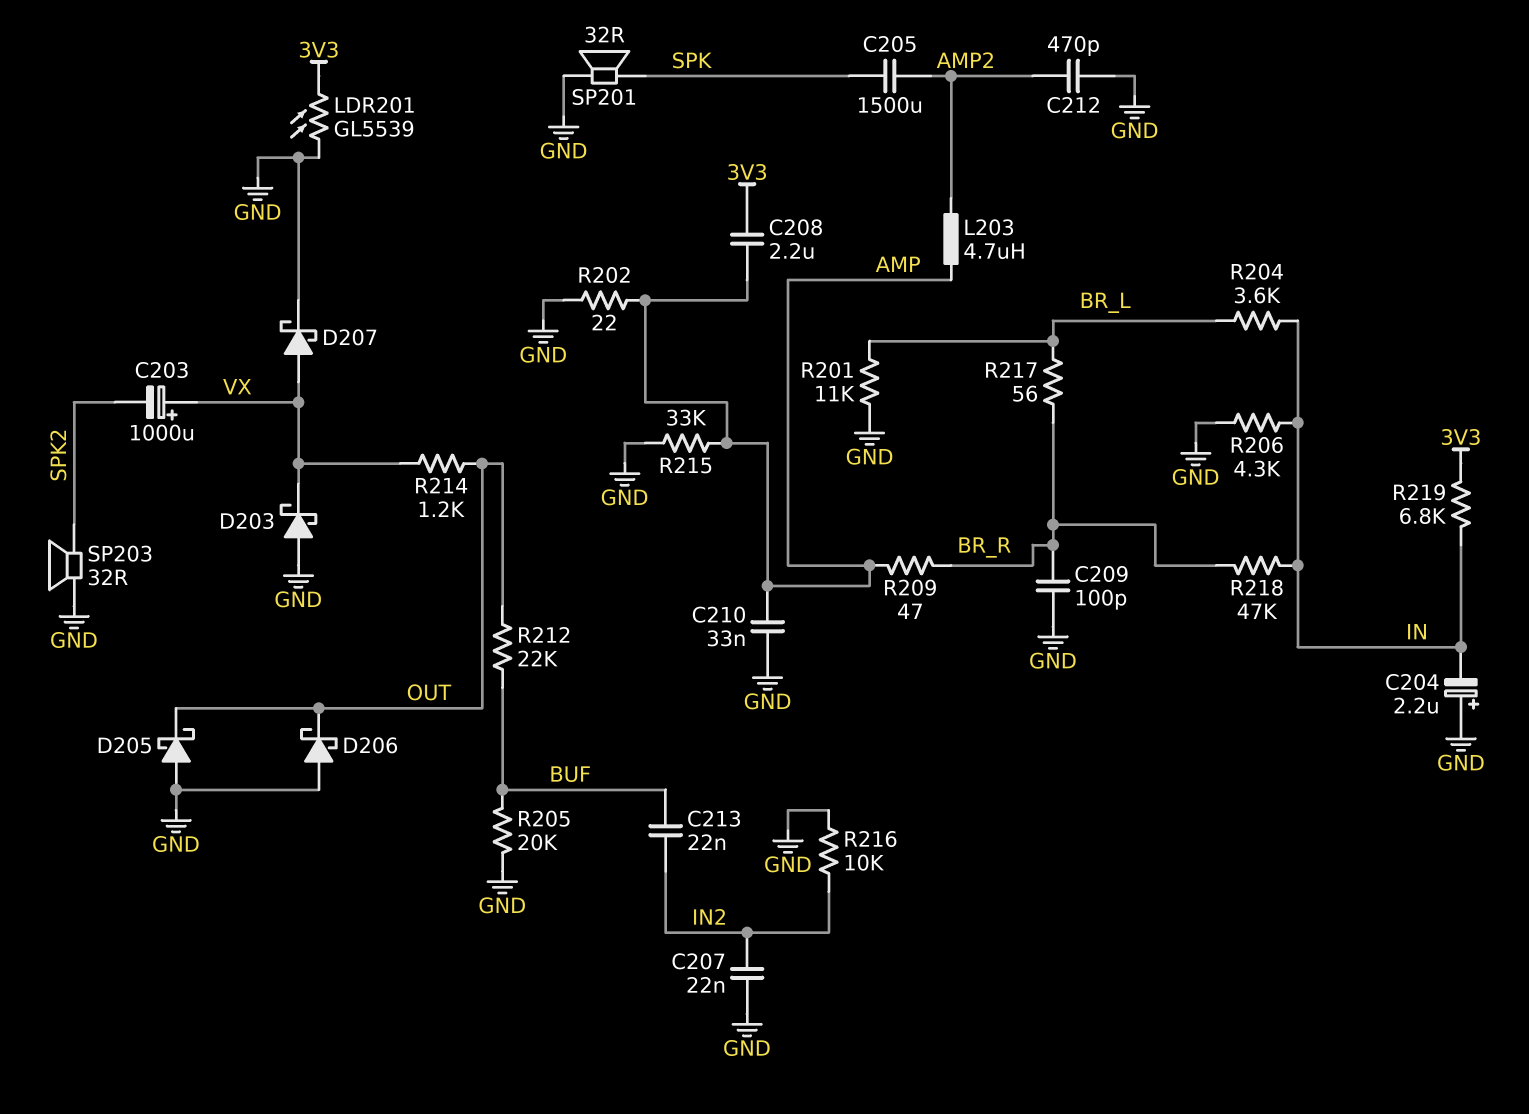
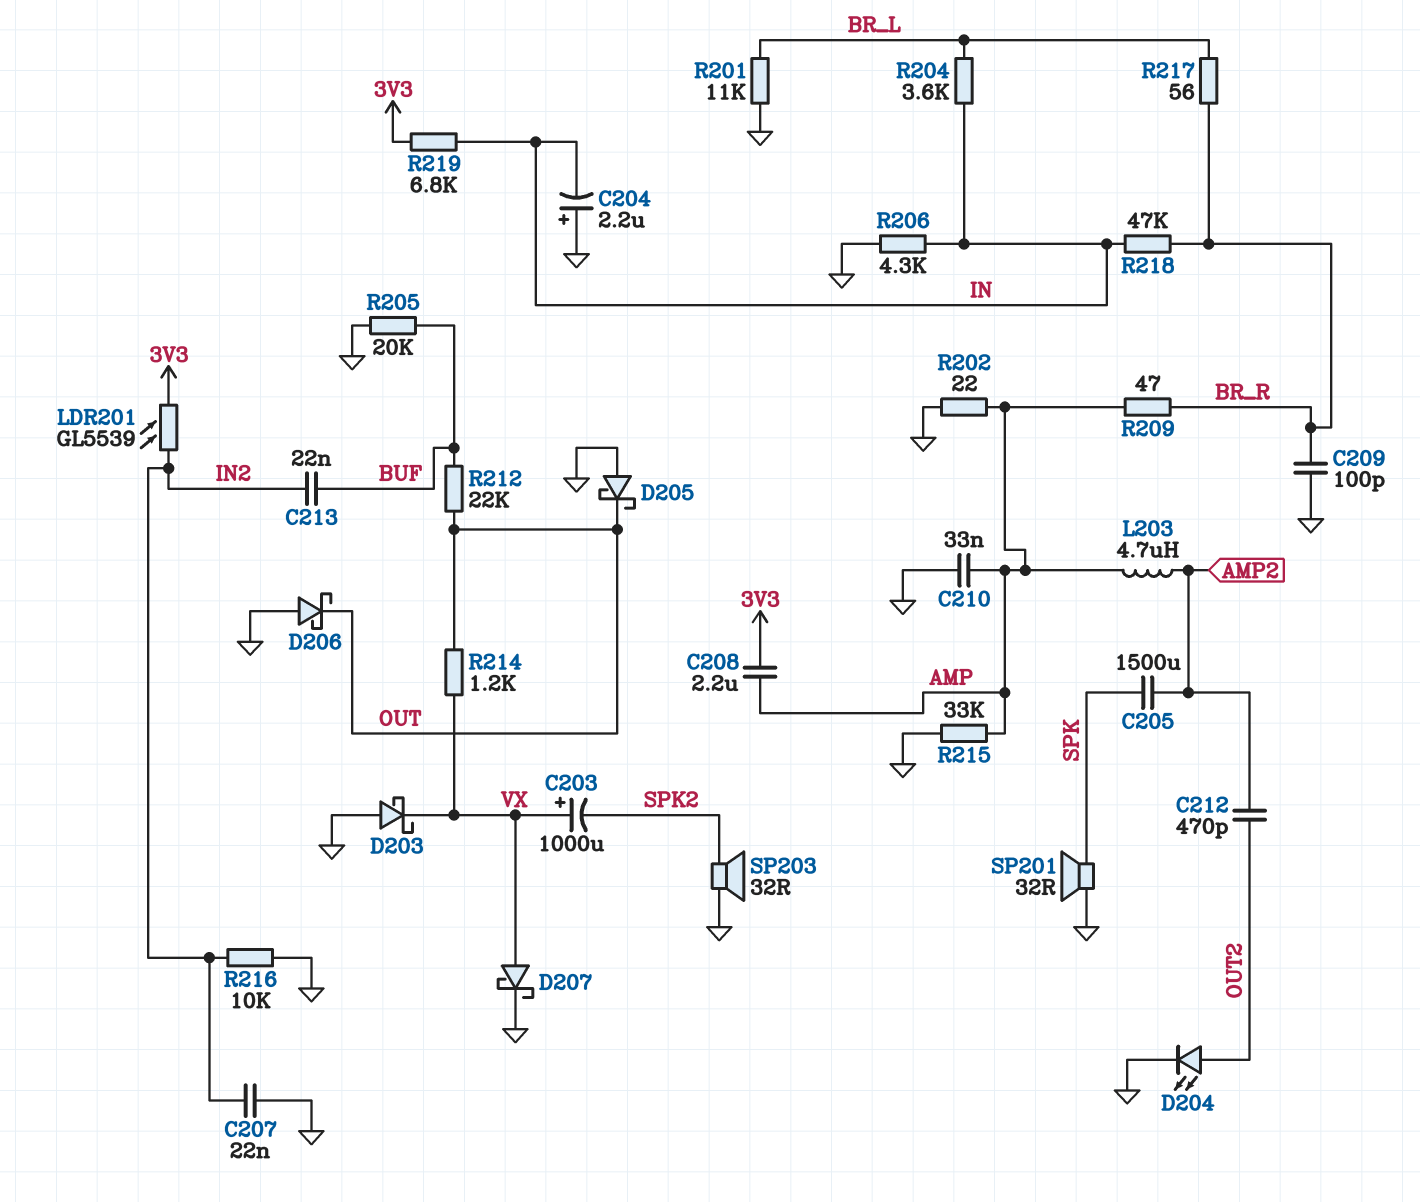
C212: 470pF (AMP2, GND) -> 470pF (AMP2, OUT2)
D204: none -> LED (A OUT2, K GND)
LDR201: GL5539 (3V3, GND) -> GL5539 (3V3, IN2)

